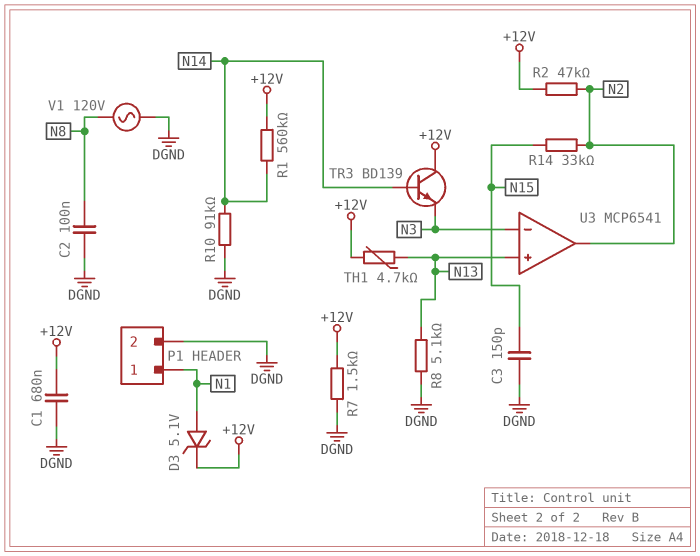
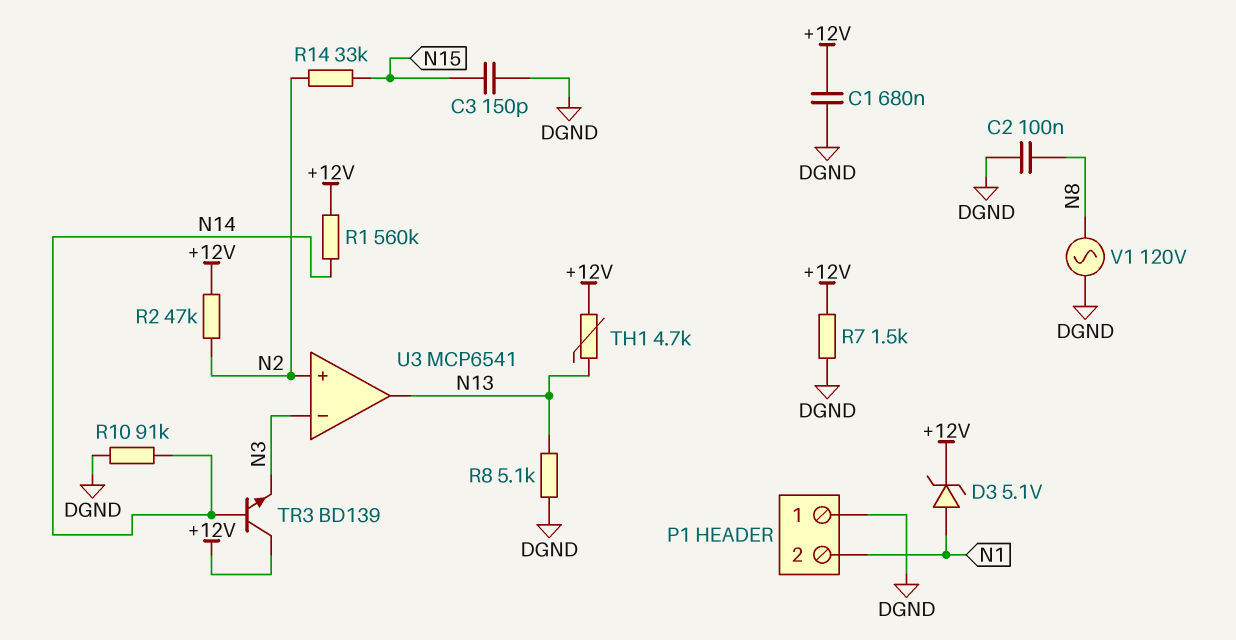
P1 pin 1: N1 -> DGND
P1 pin 2: DGND -> N1
U3 pin in+: N13 -> N2
U3 pin out: N2 -> N13

